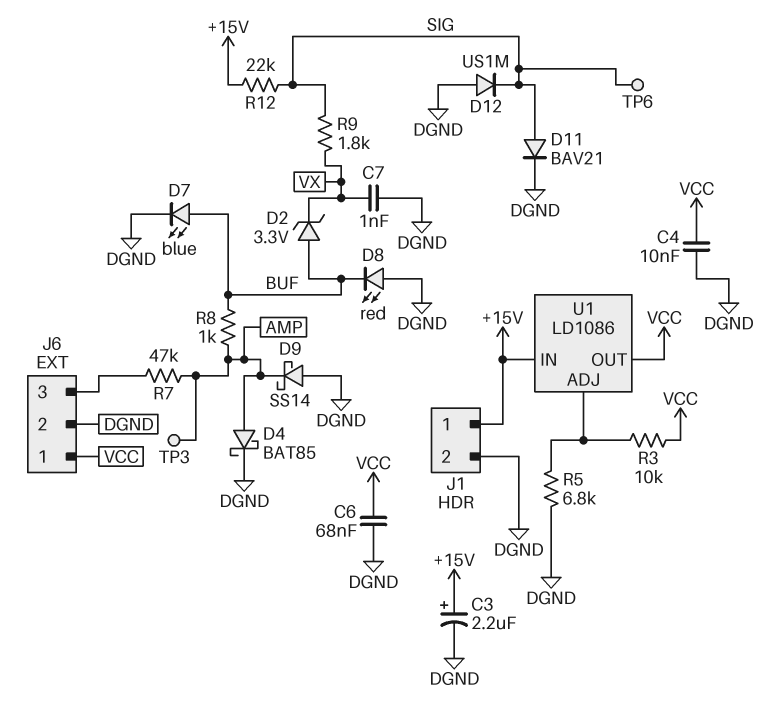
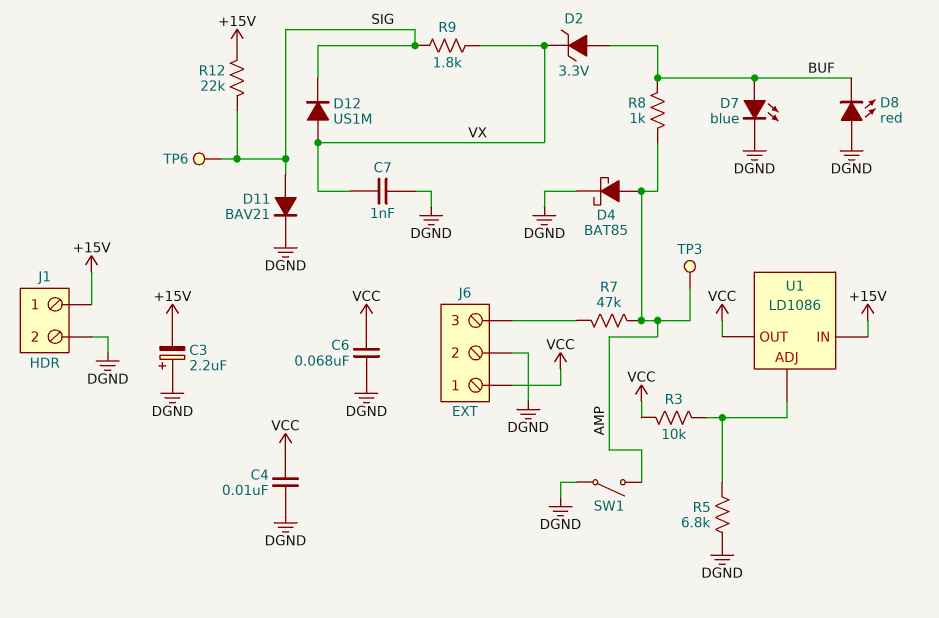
C3: 2.2uF (plus +15V, minus DGND) -> 2.2uF (plus DGND, minus +15V)
D9: schottky SS14 (A DGND, K AMP) -> none
D12: diode US1M (A DGND, K SIG) -> diode US1M (A VX, K SIG)
SW1: none -> switch (AMP, DGND)

